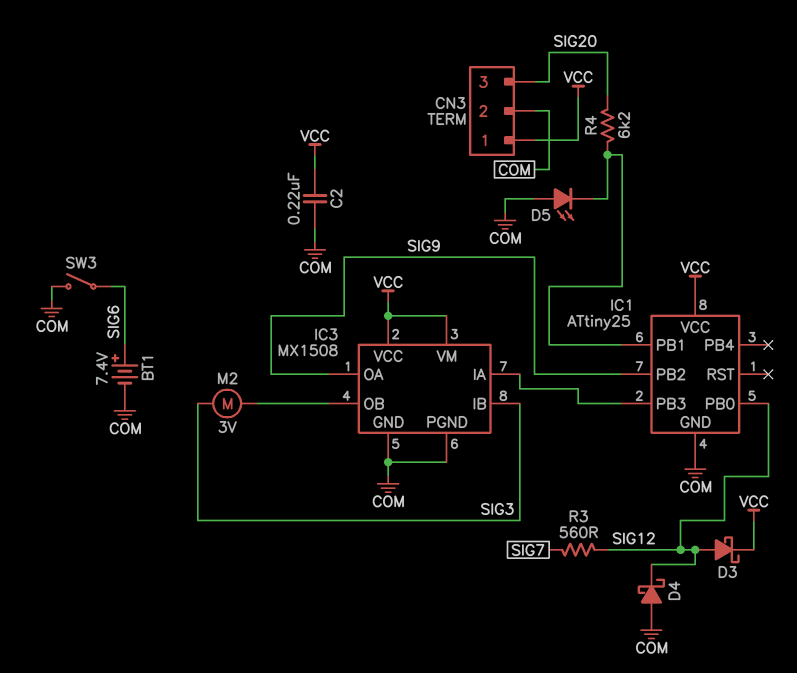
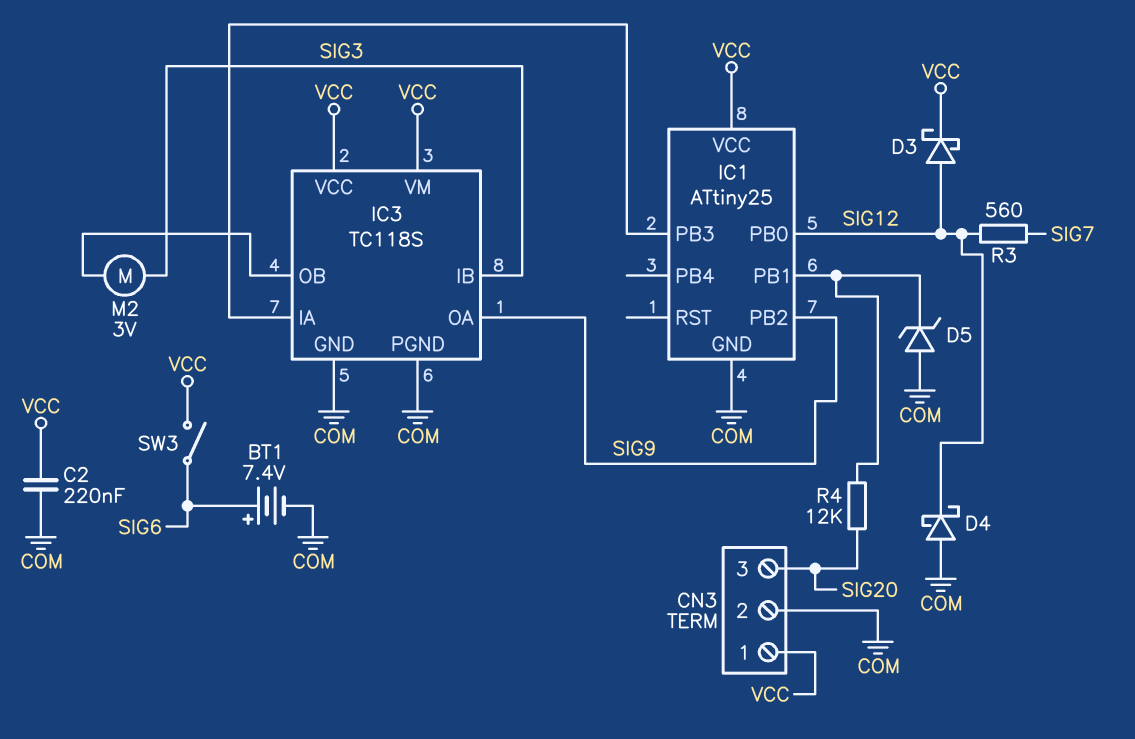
D5: LED (A COM, K IC1/PB1) -> zener (A COM, K IC1/PB1)
IC3: MX1508 -> TC118S
R4: 6.2k (IC1/PB1, SIG20) -> 12k (IC1/PB1, SIG20)
SW3: switch (COM, SIG6) -> switch (SIG6, VCC)

